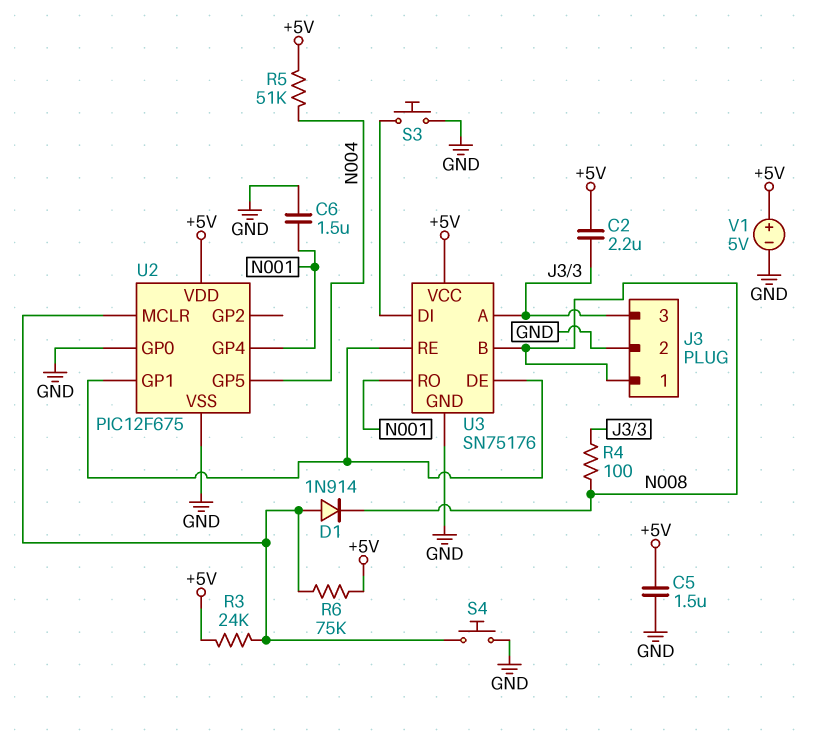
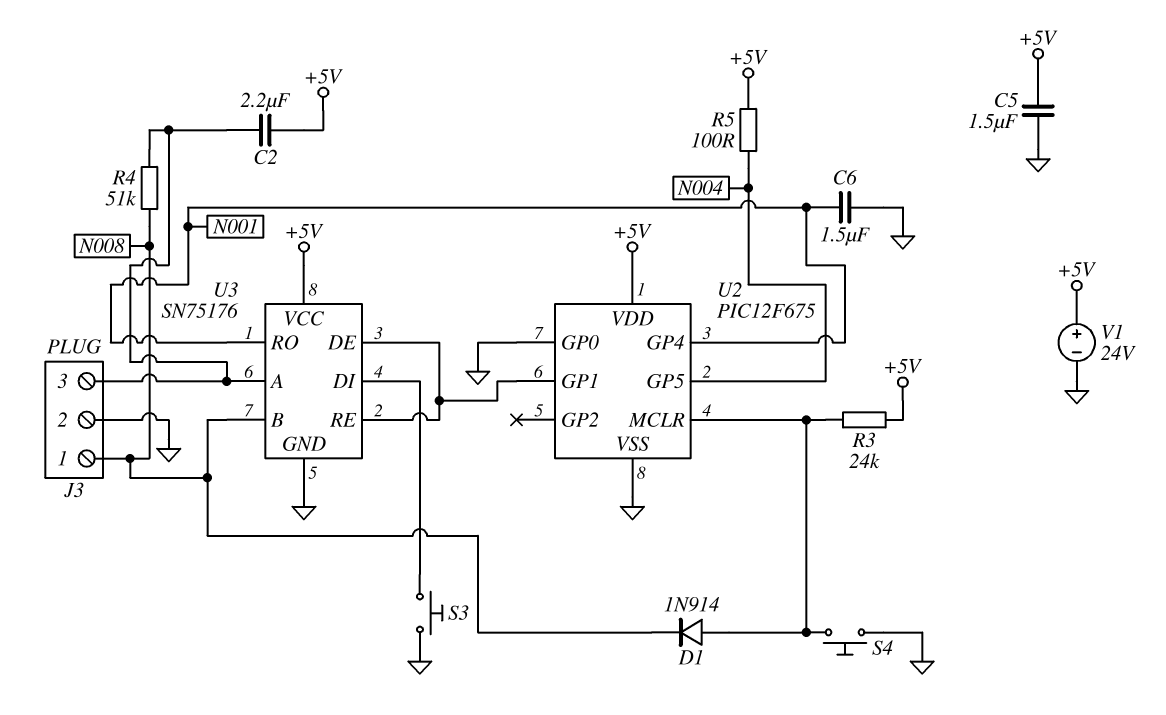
R4: 100 (J3/3, N008) -> 51k (J3/3, N008)
R5: 51k (+5V, N004) -> 100 (+5V, N004)
R6: 75k (+5V, U2/MCLR) -> none
V1: 5V (plus +5V, minus GND) -> 24V (plus +5V, minus GND)

